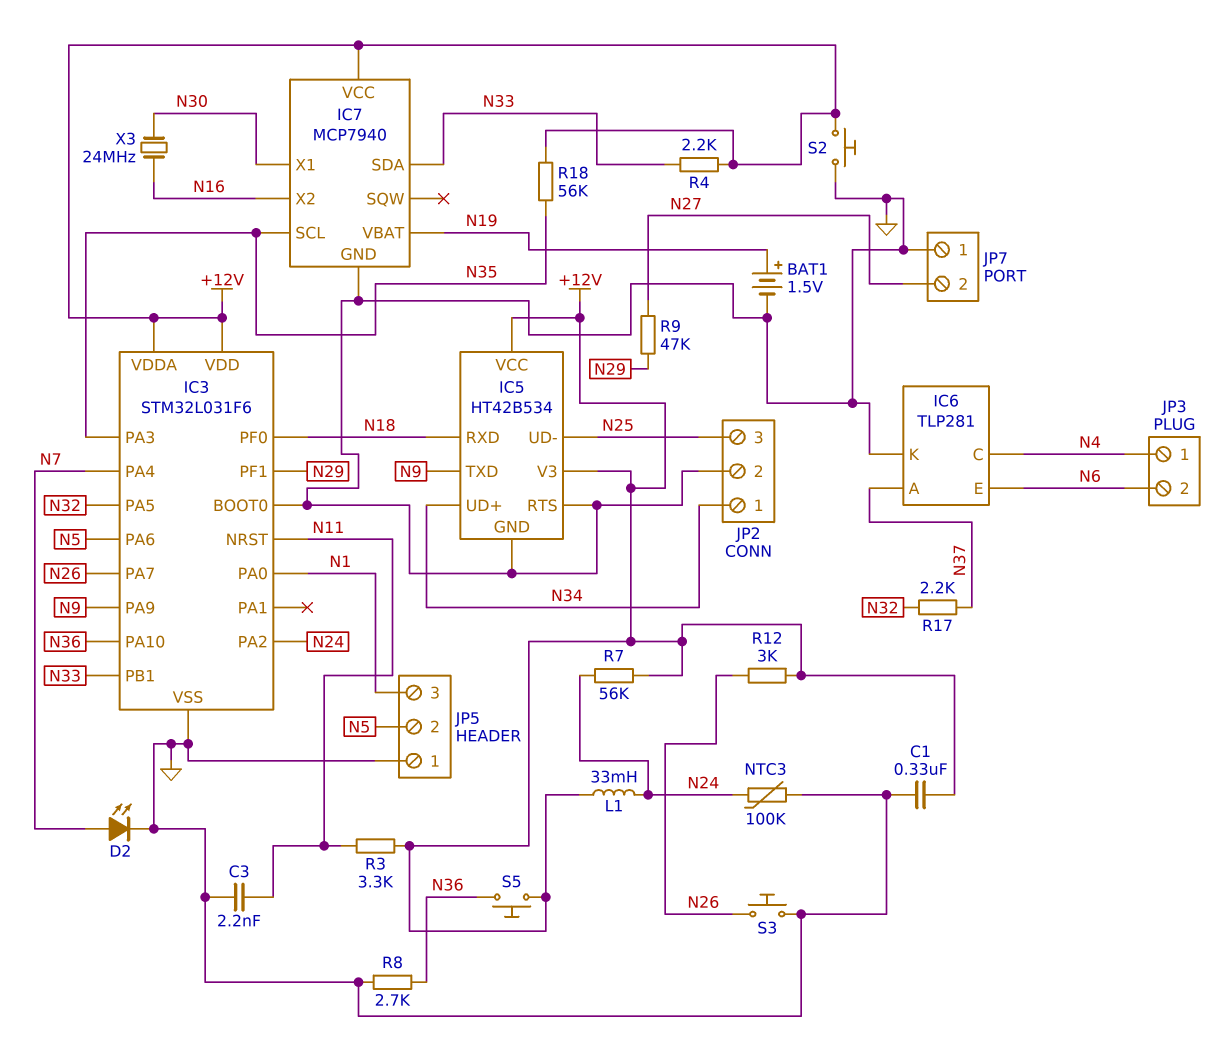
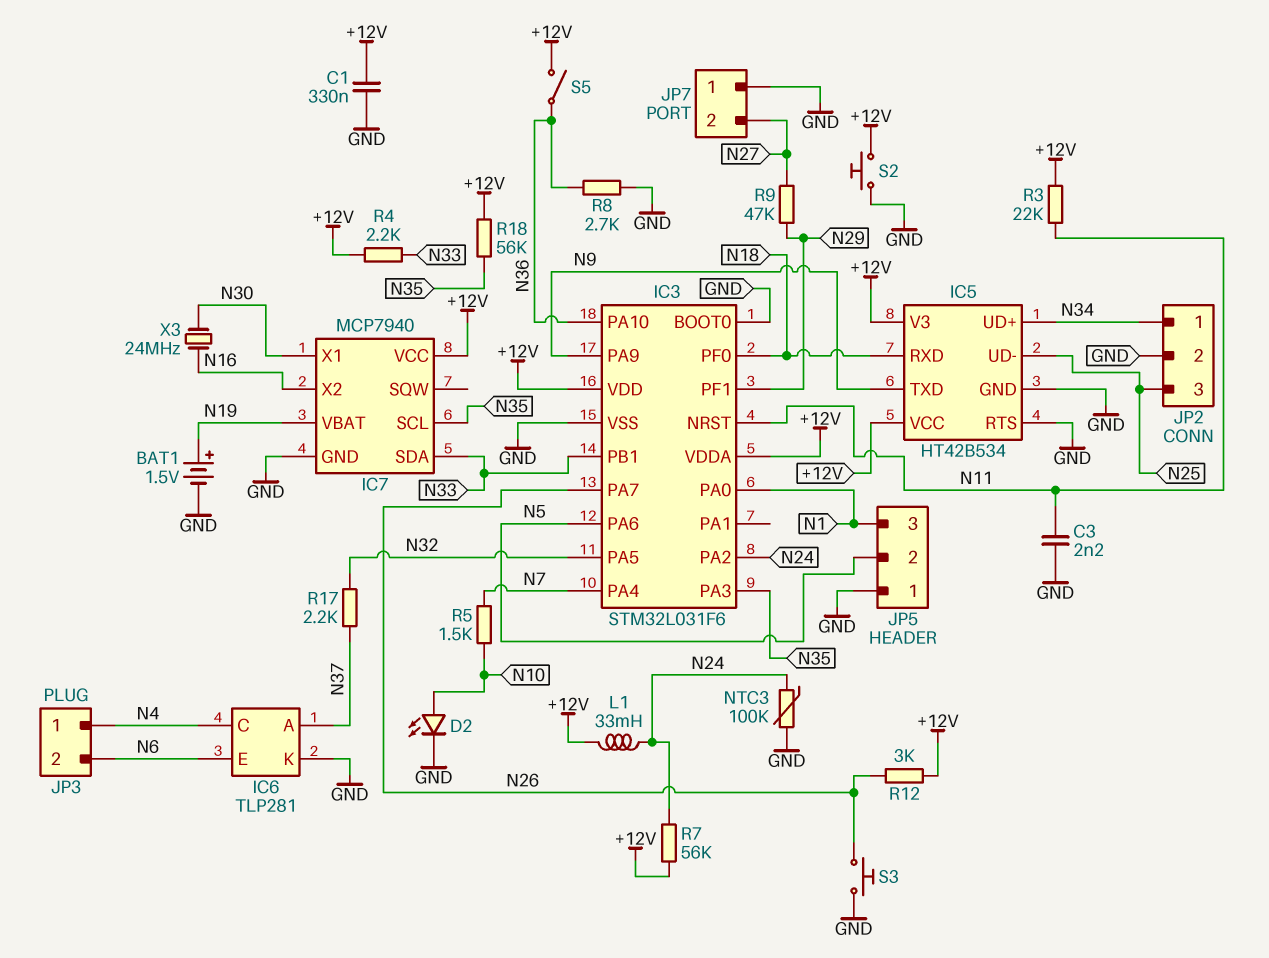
D2: LED (A N7, K GND) -> LED (A N10, K GND)
R3: 3.3k (+12V, N11) -> 22k (+12V, N11)
R5: none -> 1.5k (N7, N10)
S5: button (+12V, N36) -> switch (+12V, N36)

